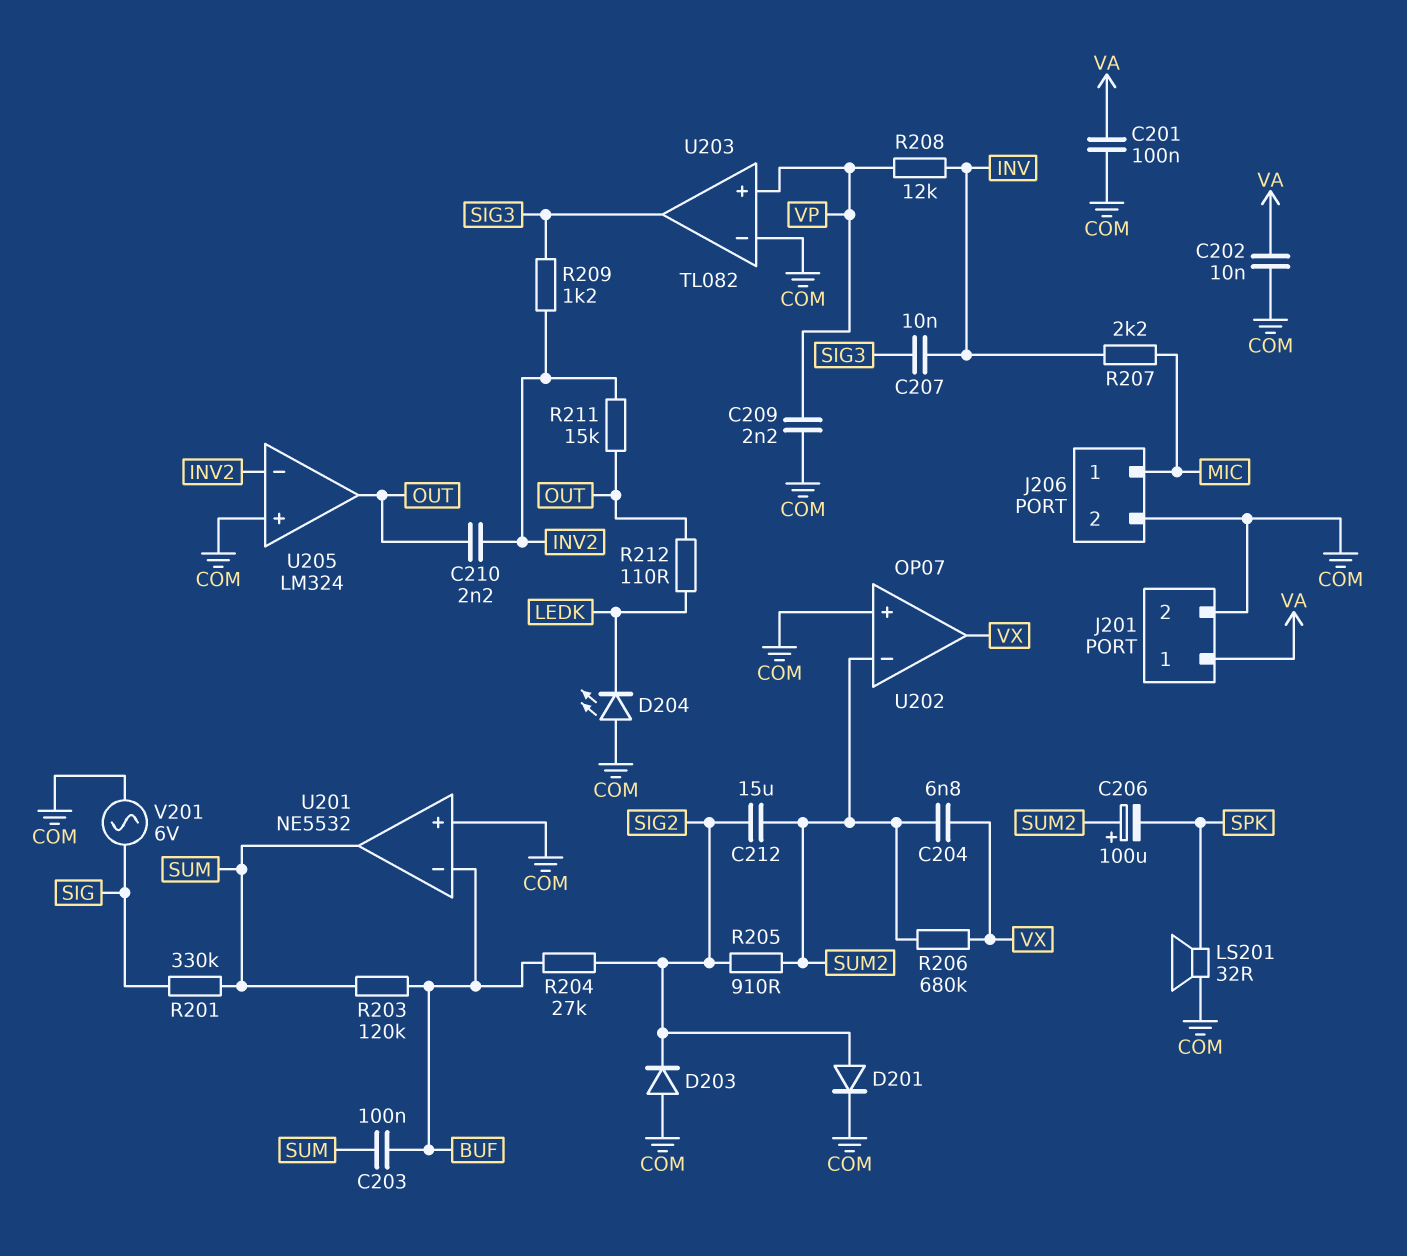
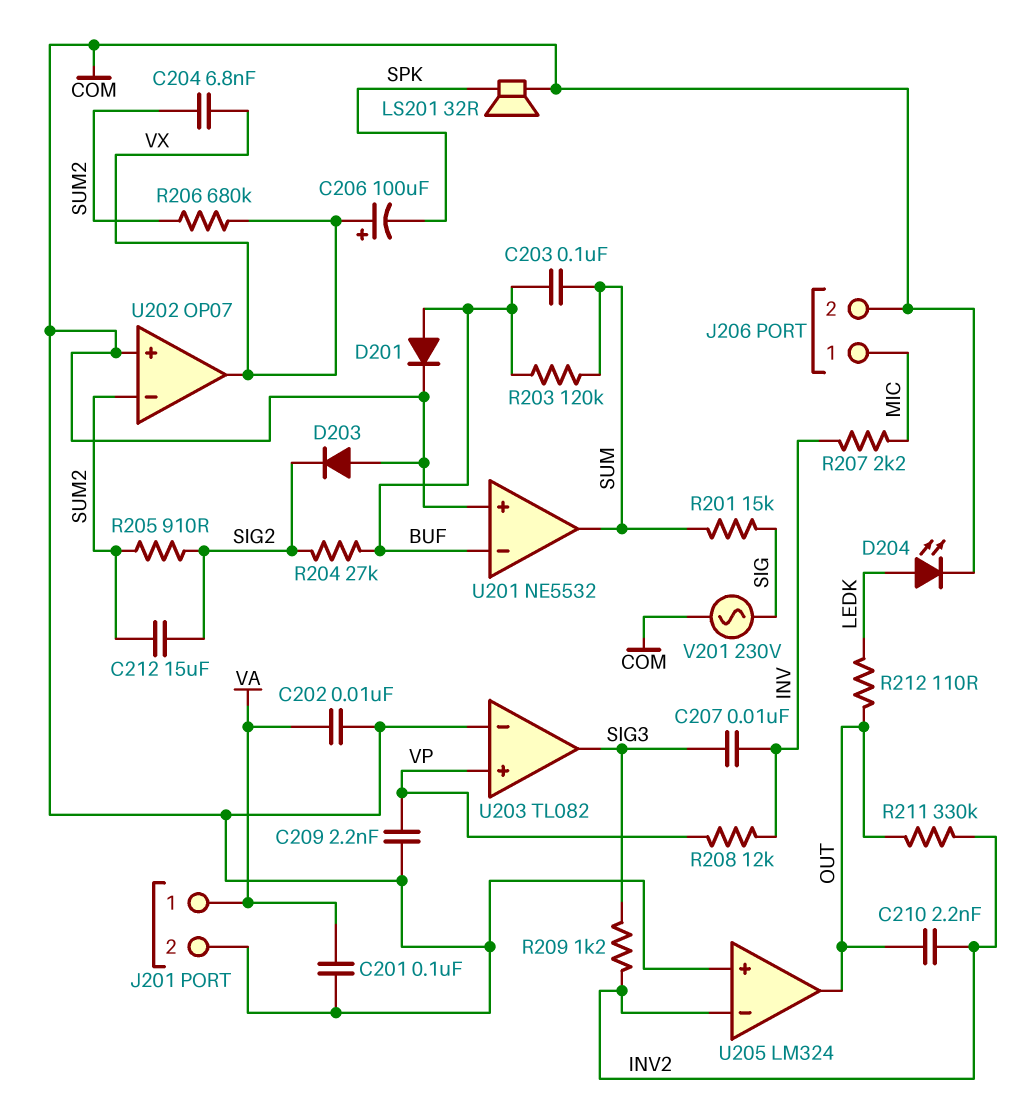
C206: 100uF (plus SUM2, minus SPK) -> 100uF (plus VX, minus SPK)
D201: diode (A SIG2, K COM) -> diode (A BUF, K COM)
D204: LED (A COM, K LEDK) -> LED (A LEDK, K COM)
R201: 330k (SIG, SUM) -> 15k (SIG, SUM)
R211: 15k (INV2, OUT) -> 330k (INV2, OUT)
V201: AC 6V (COM, SIG) -> AC 230V (COM, SIG)

